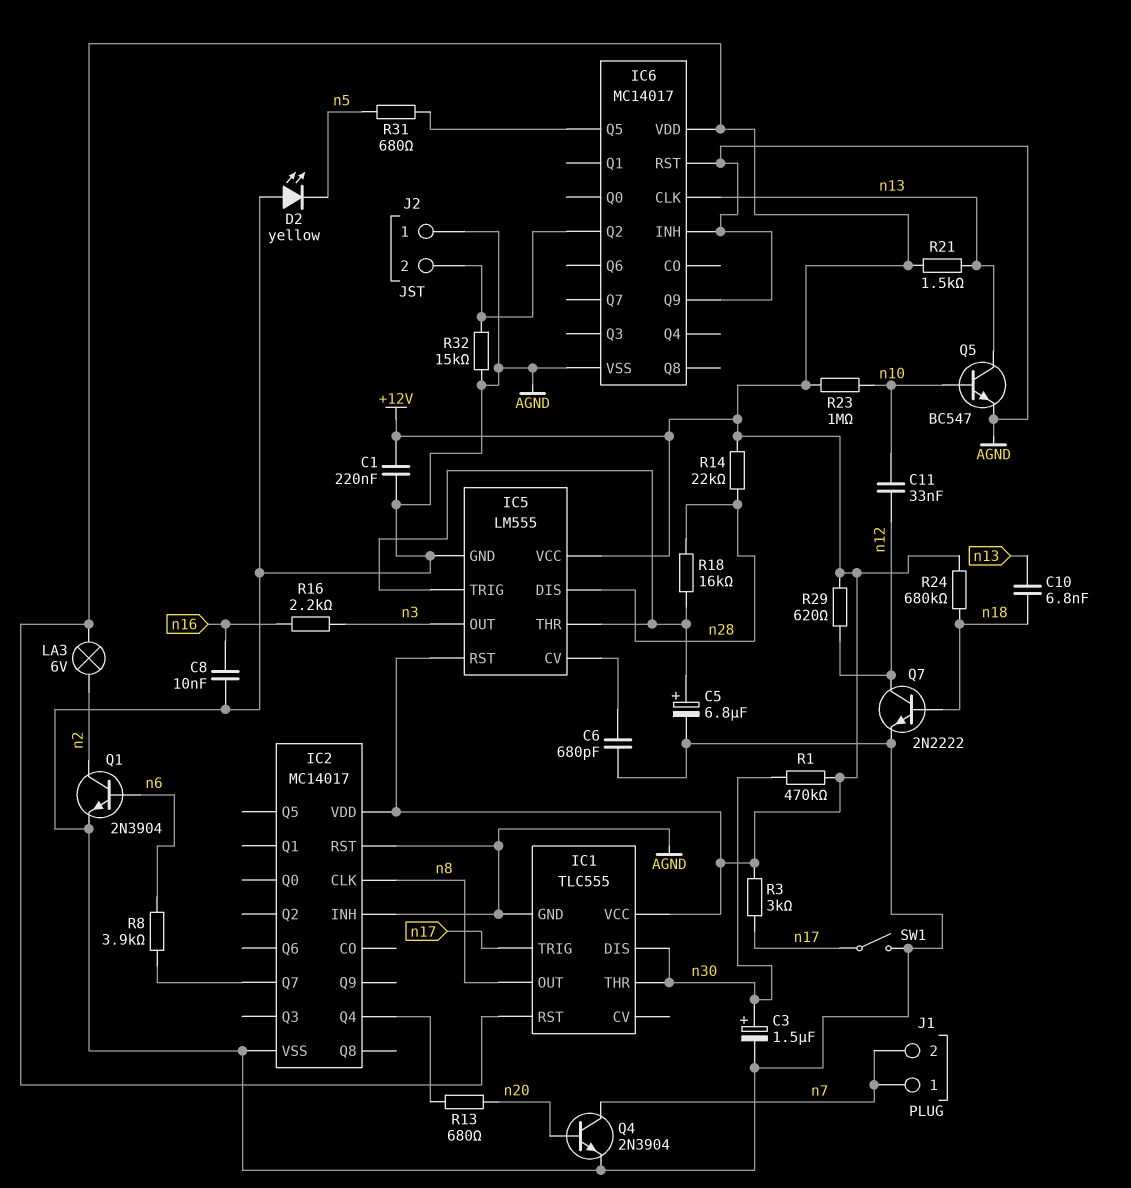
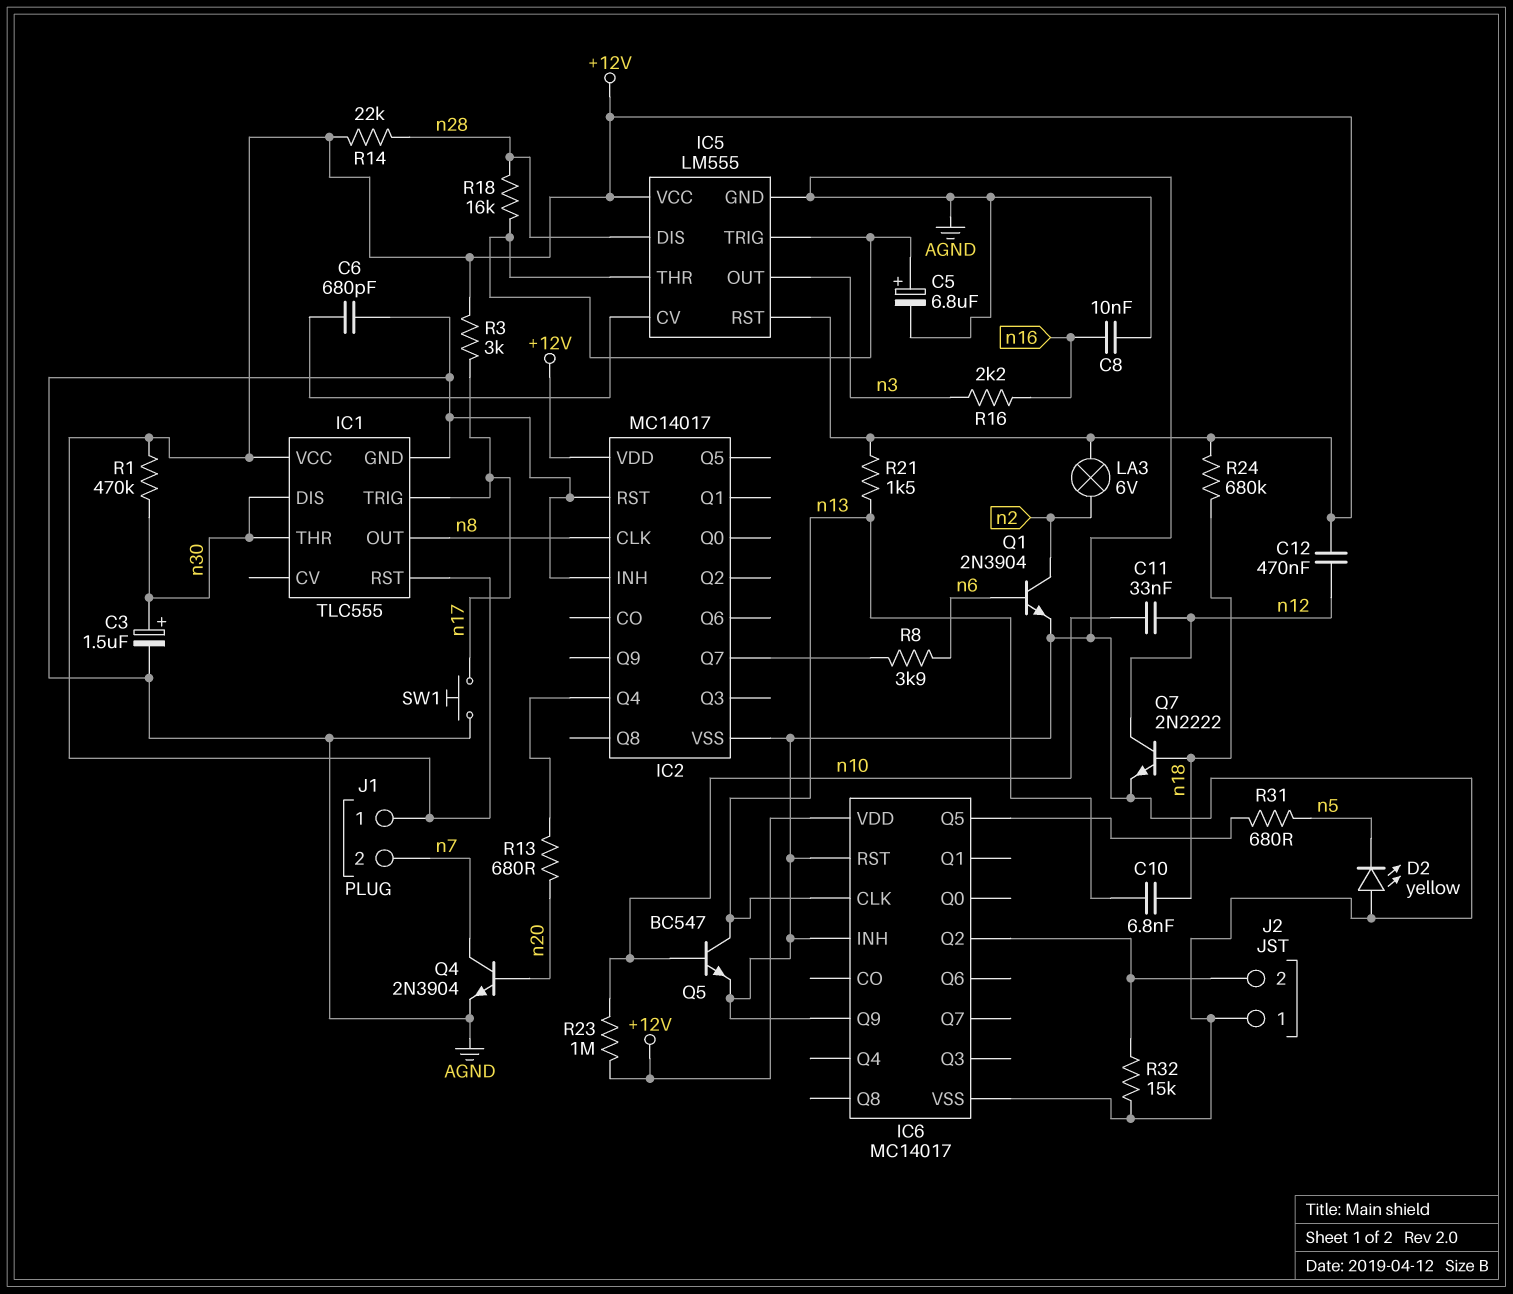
C1: 220nF (+12V, AGND) -> none
C12: none -> 470nF (+12V, n12)
J1 pin 1: n7 -> +12V
R29: 620 (+12V, n12) -> none
SW1: switch (AGND, n17) -> button (AGND, n17)

